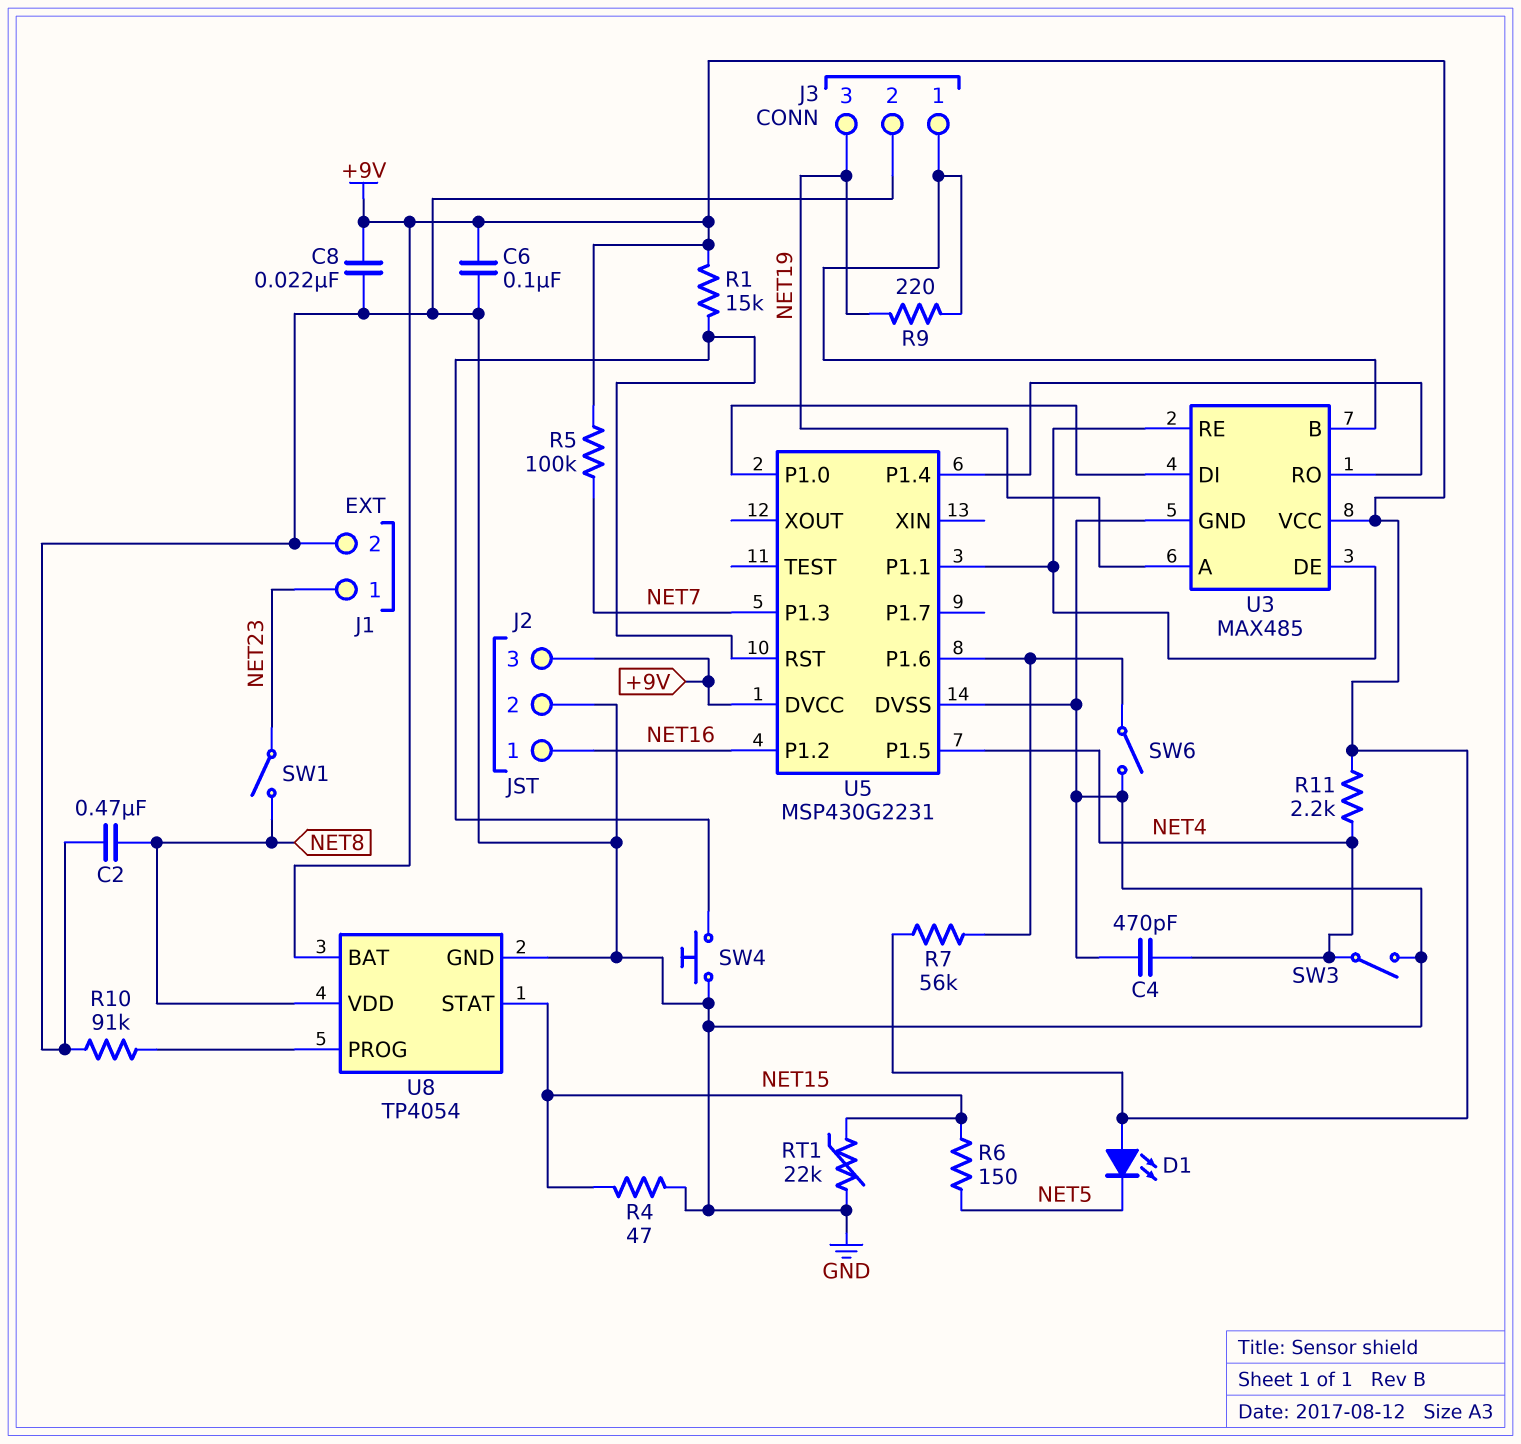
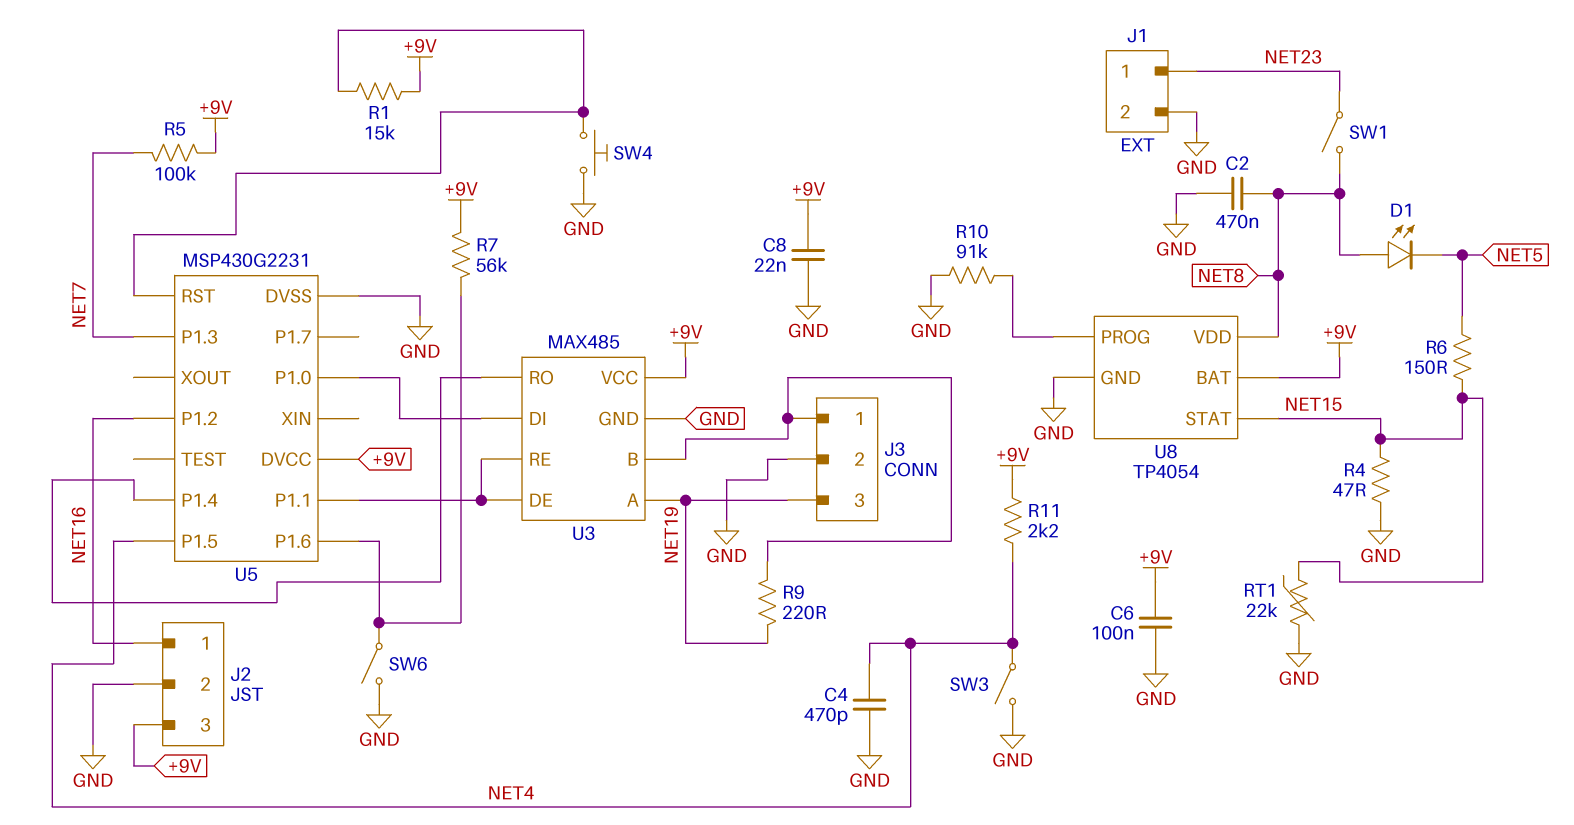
D1: LED (A +9V, K NET5) -> LED (A NET8, K NET5)

